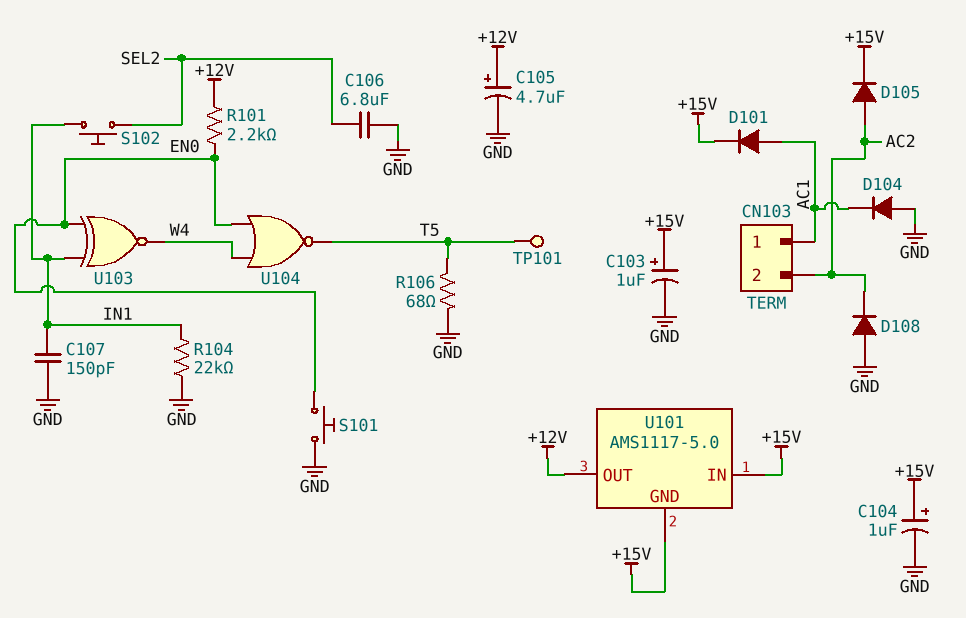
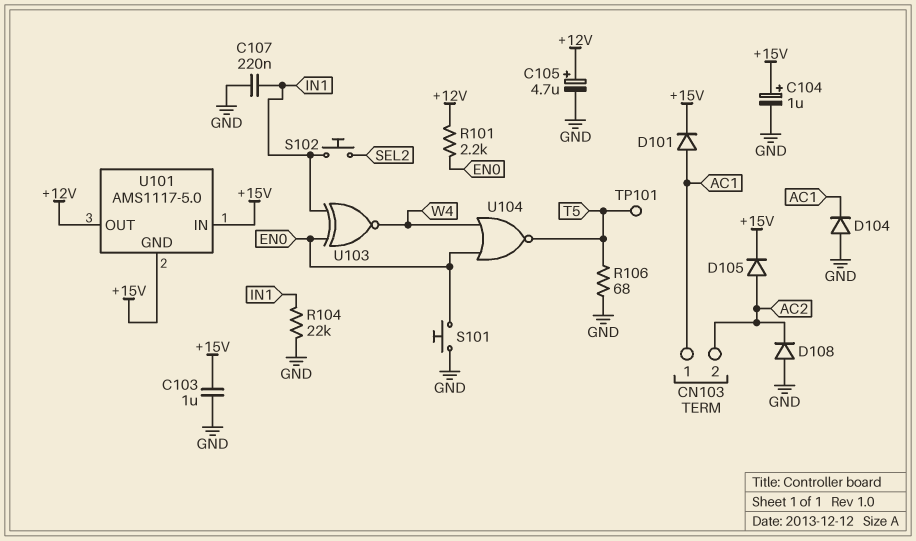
C103: 1uF (plus +15V, minus GND) -> 1uF (+15V, GND)
C106: 6.8uF (GND, SEL2) -> none
C107: 150pF (GND, IN1) -> 220nF (GND, IN1)

